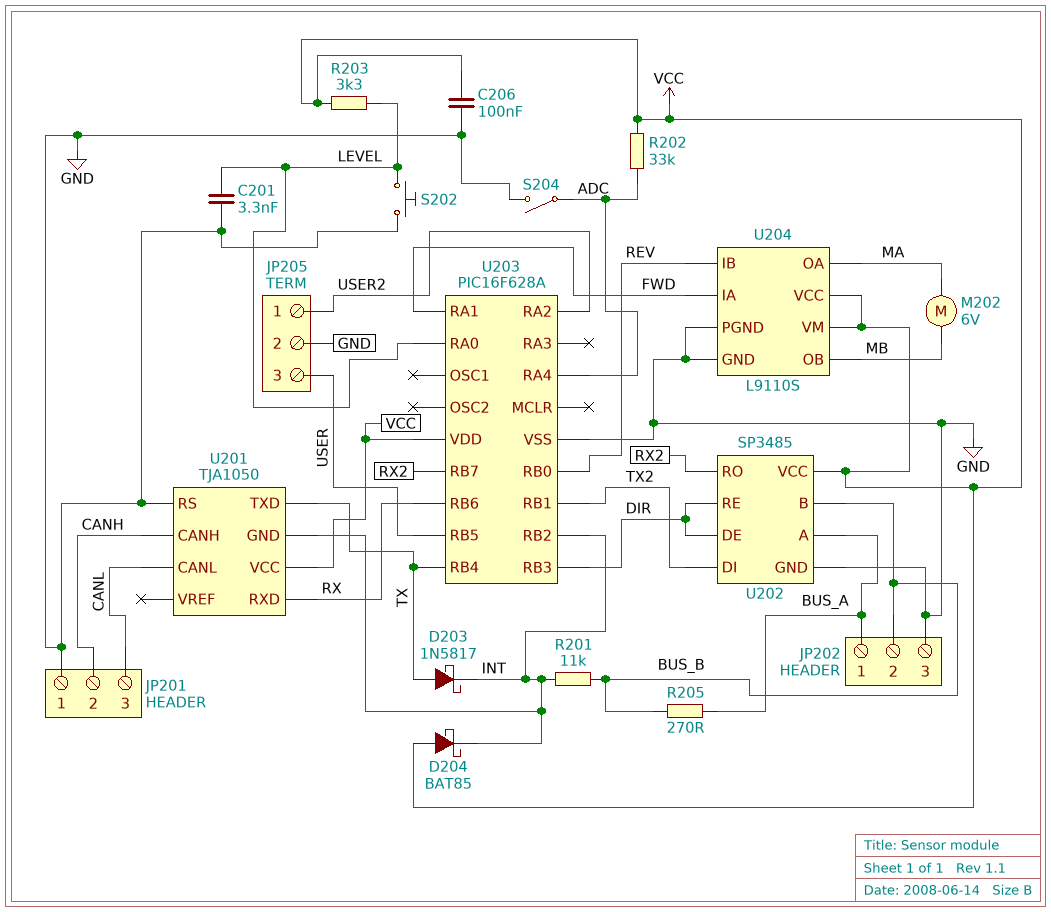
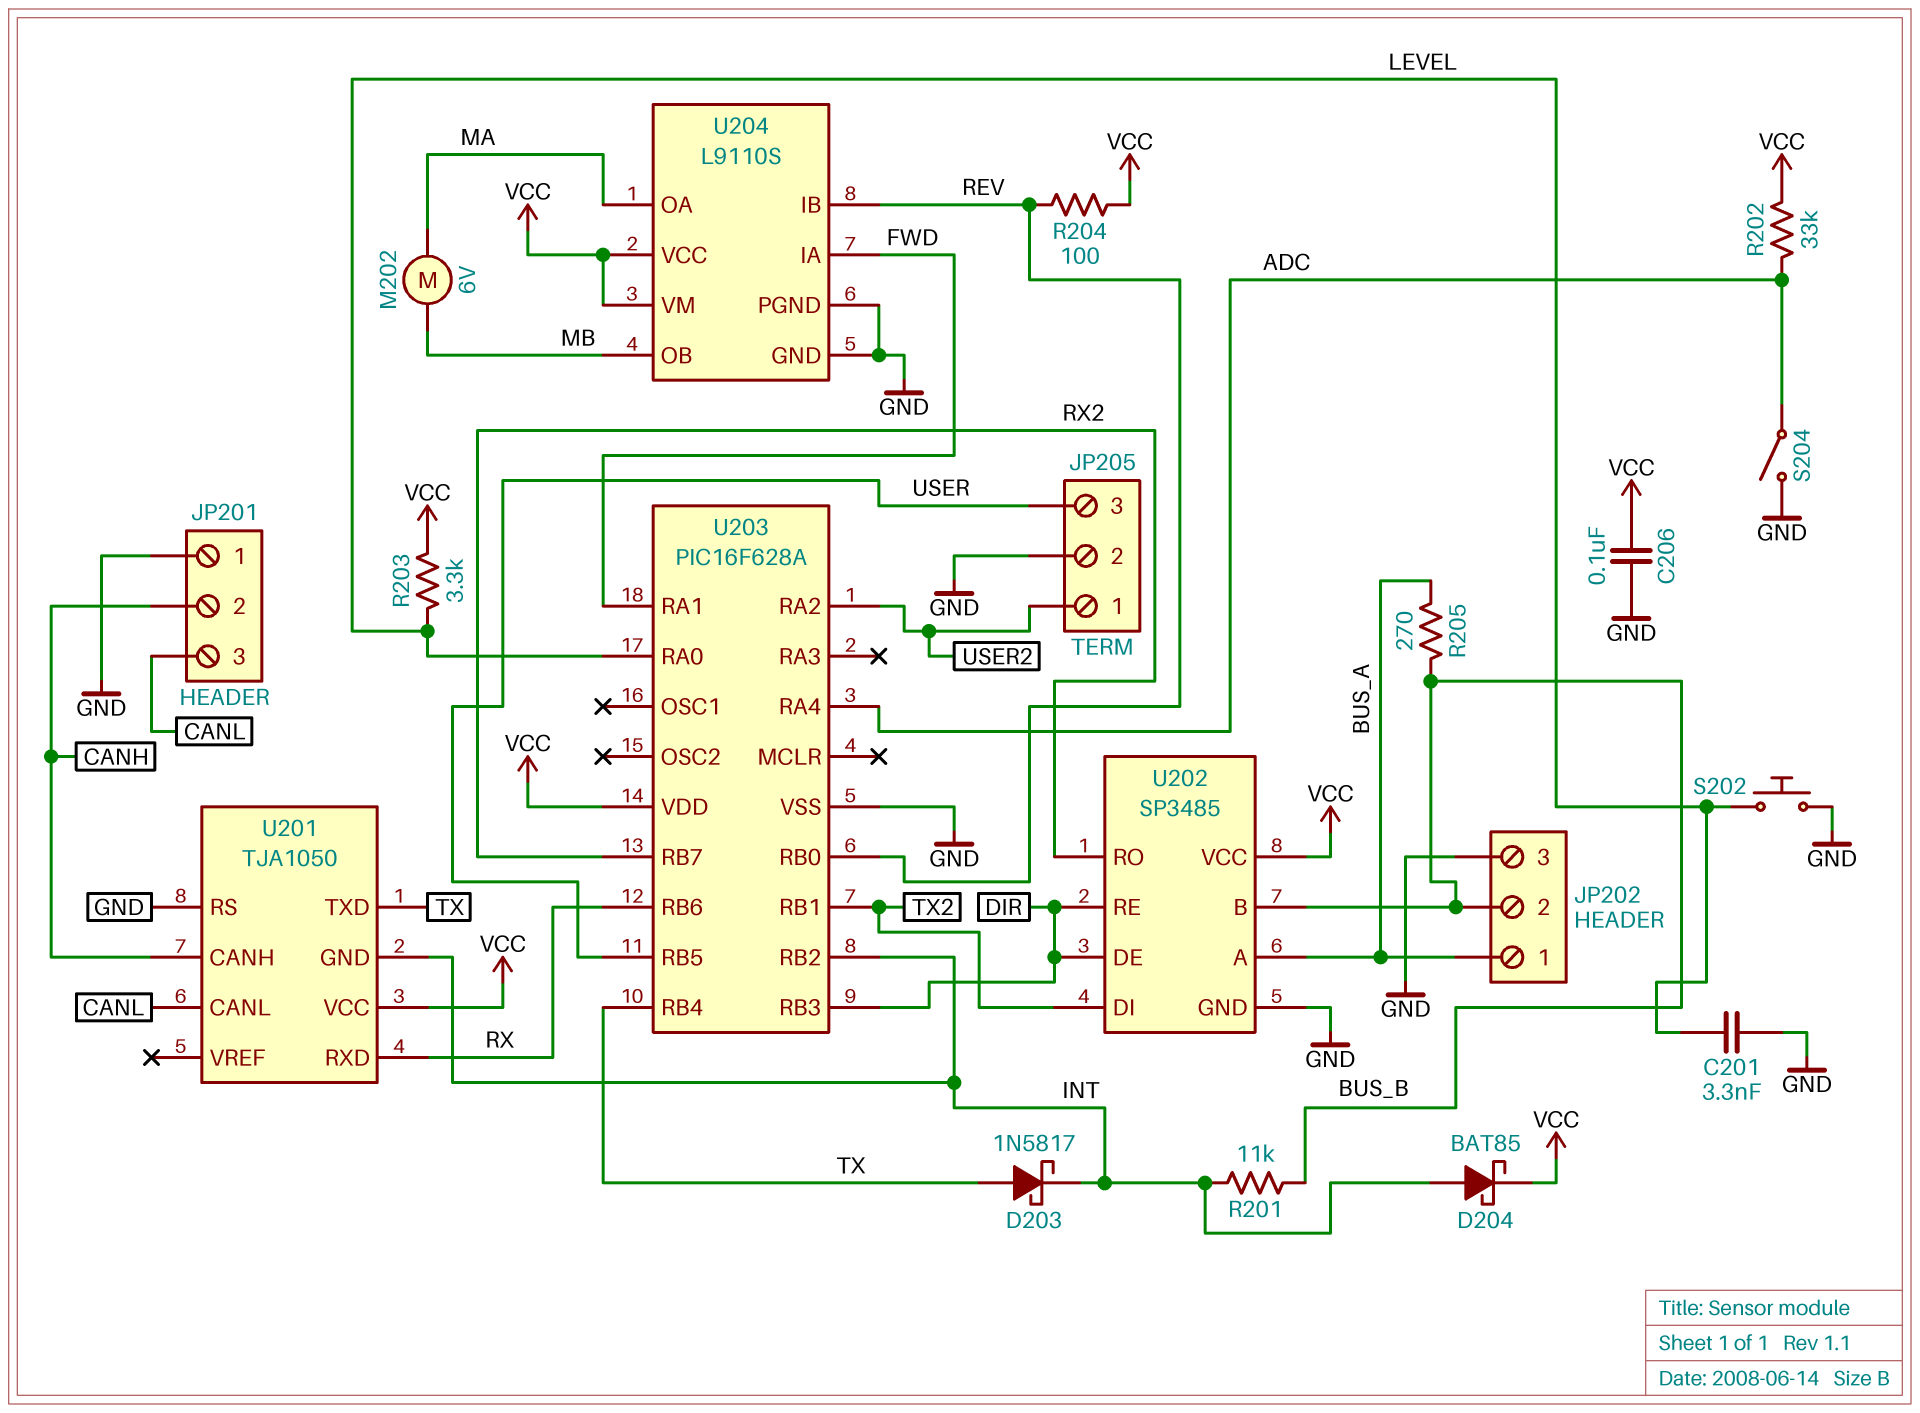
D204: schottky BAT85 (A VCC, K INT) -> schottky BAT85 (A INT, K VCC)
R204: none -> 100 (REV, VCC)

